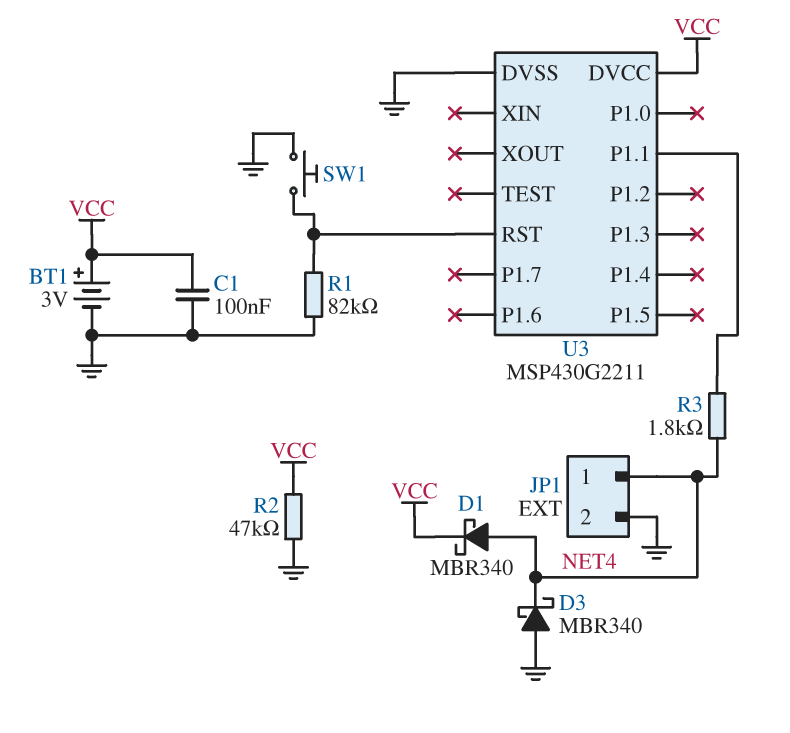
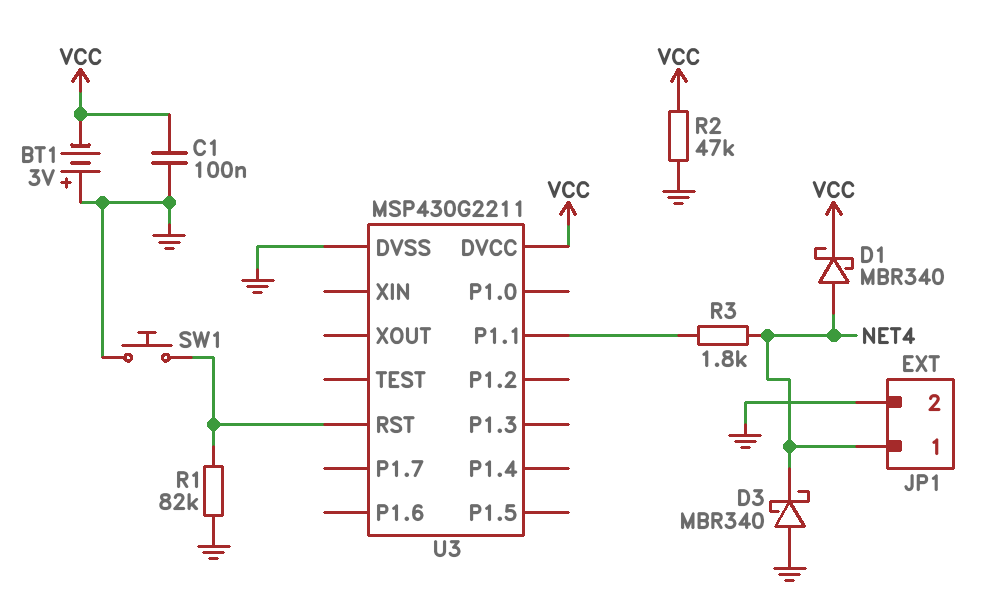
BT1: 3V (plus VCC, minus GND) -> 3V (plus GND, minus VCC)

